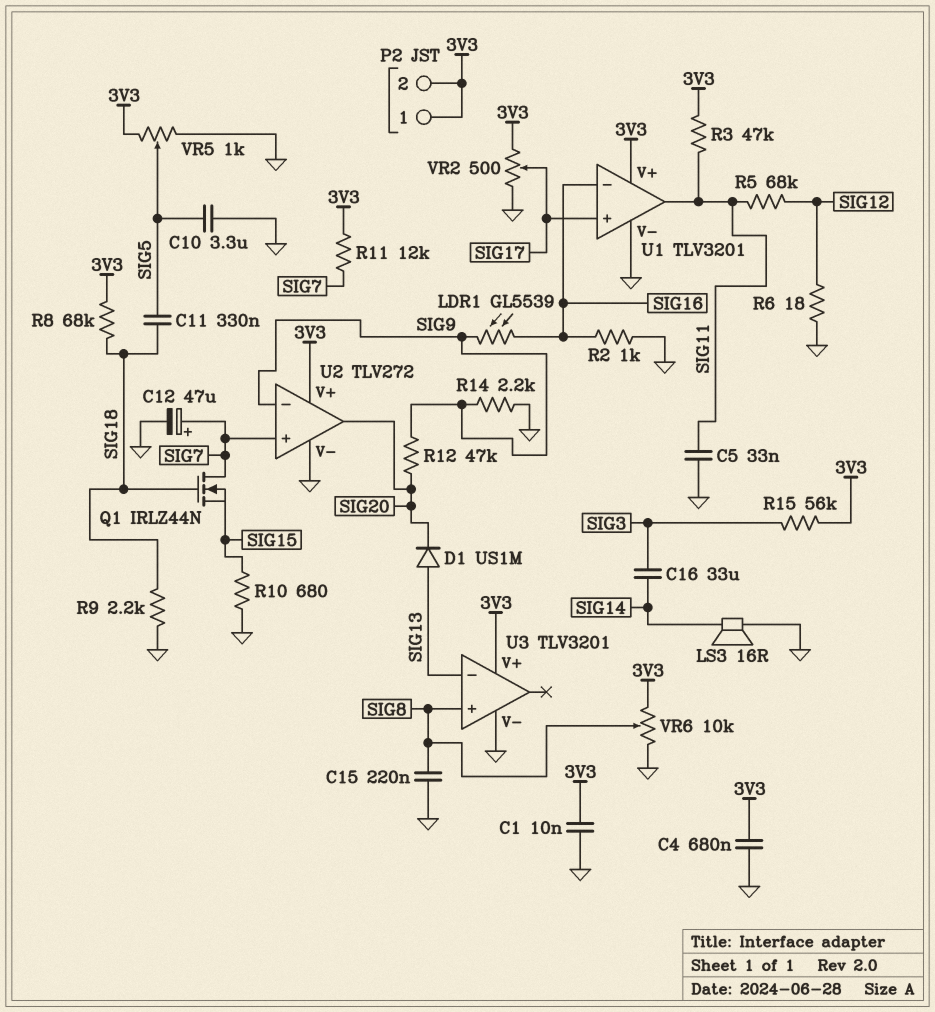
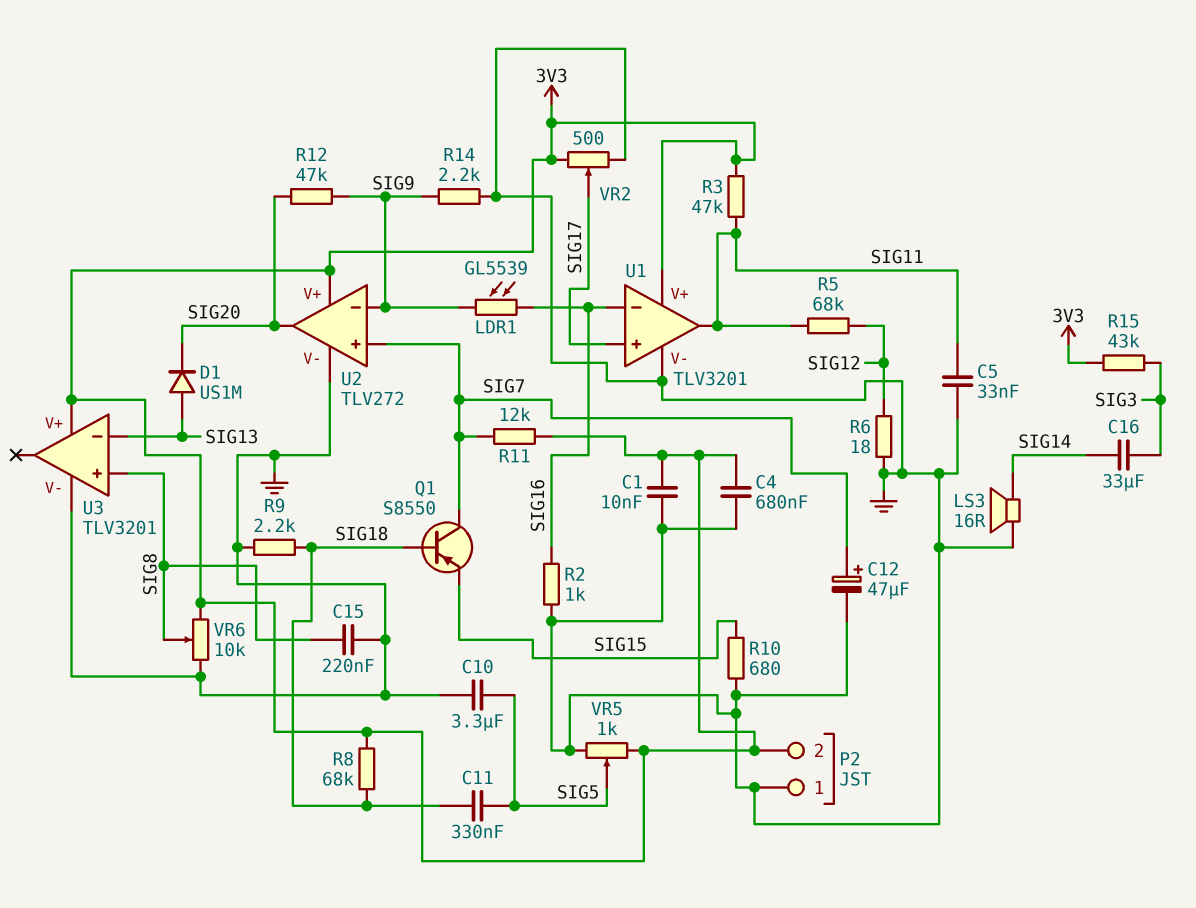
P2 pin 1: 3V3 -> GND
Q1: NMOS IRLZ44N (G SIG18, D SIG7, S SIG15) -> PNP S8550 (B SIG18, C SIG7, E SIG15)
R15: 56k (3V3, SIG3) -> 43k (3V3, SIG3)

